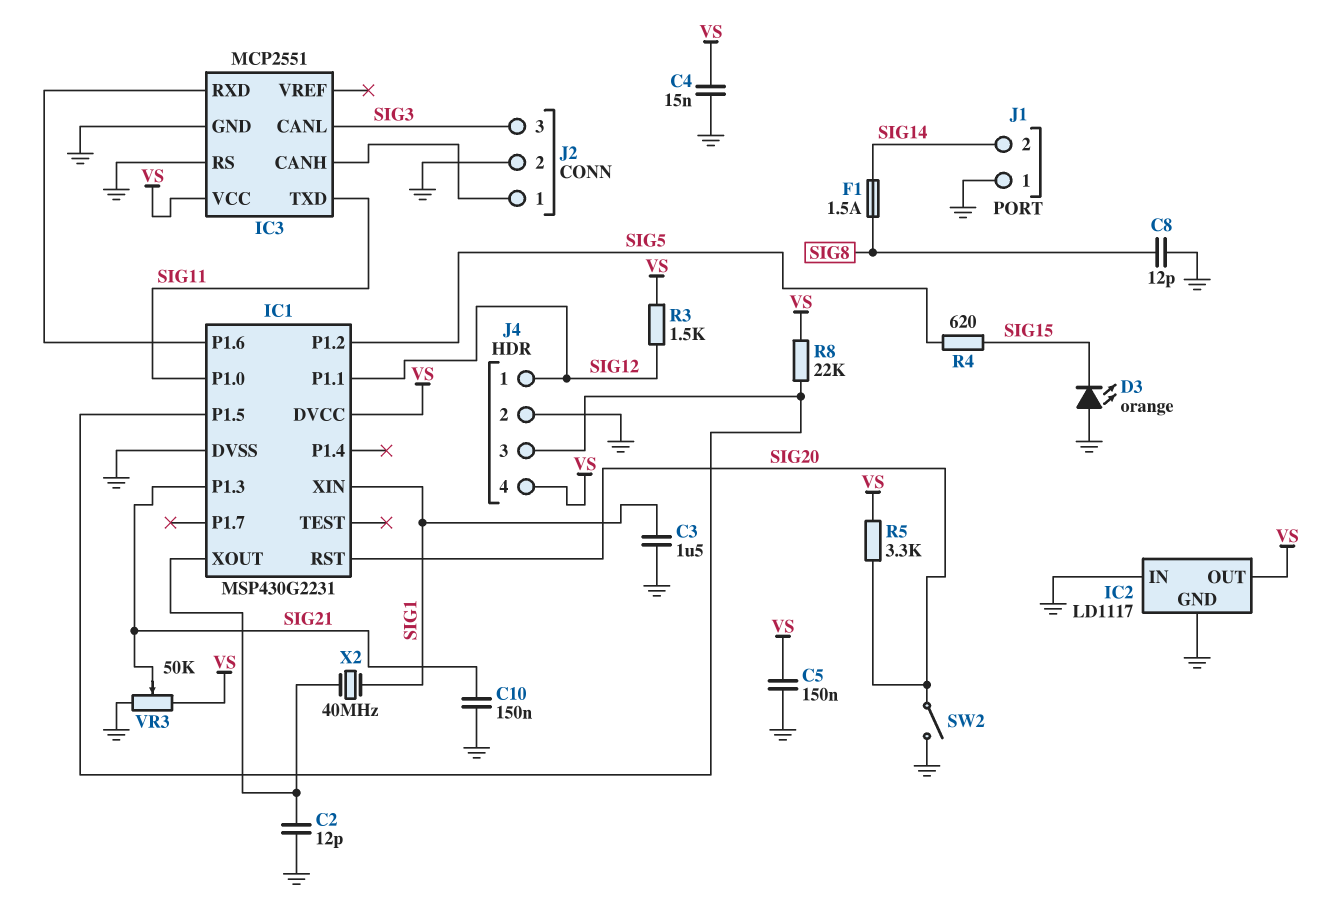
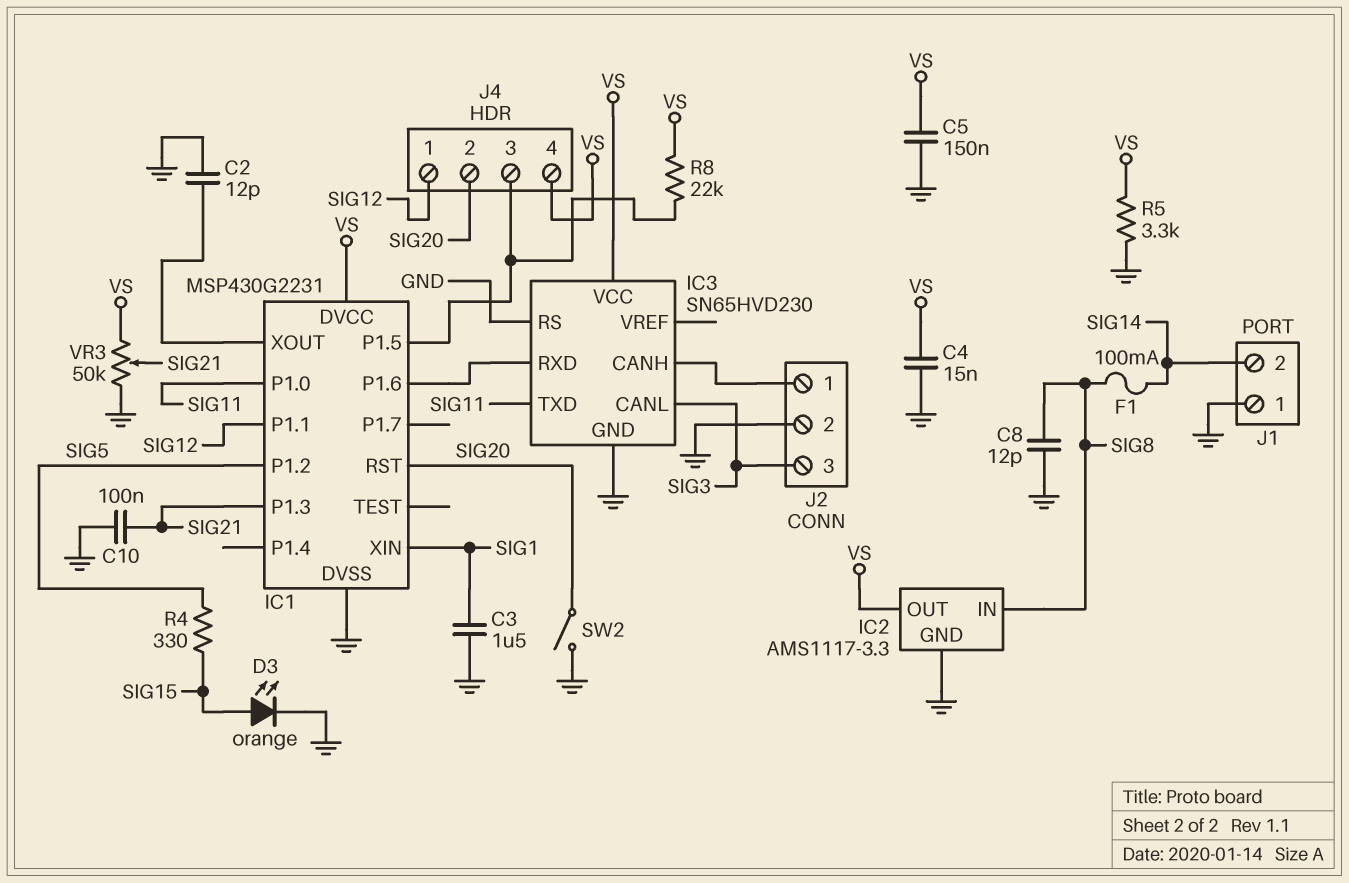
C10: 150nF (GND, SIG21) -> 100nF (GND, SIG21)
D3: LED orange (A GND, K SIG15) -> LED orange (A SIG15, K GND)
F1: 1.5A (SIG8, SIG14) -> 100mA (SIG8, SIG14)
IC2: LD1117 -> AMS1117-3.3
IC2 pin IN: GND -> SIG8
IC3: MCP2551 -> SN65HVD230
J4 pin 2: GND -> SIG20
R3: 1.5k (SIG12, VS) -> none
R4: 620 (SIG5, SIG15) -> 330 (SIG5, SIG15)
R5: 3.3k (SIG20, VS) -> 3.3k (GND, VS)
X2: 40MHz (IC1/XOUT, SIG1) -> none

